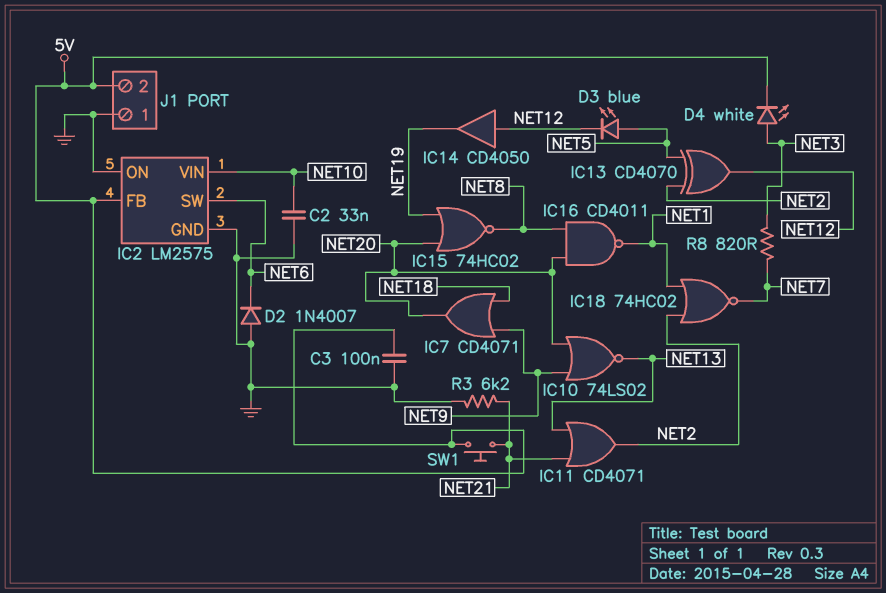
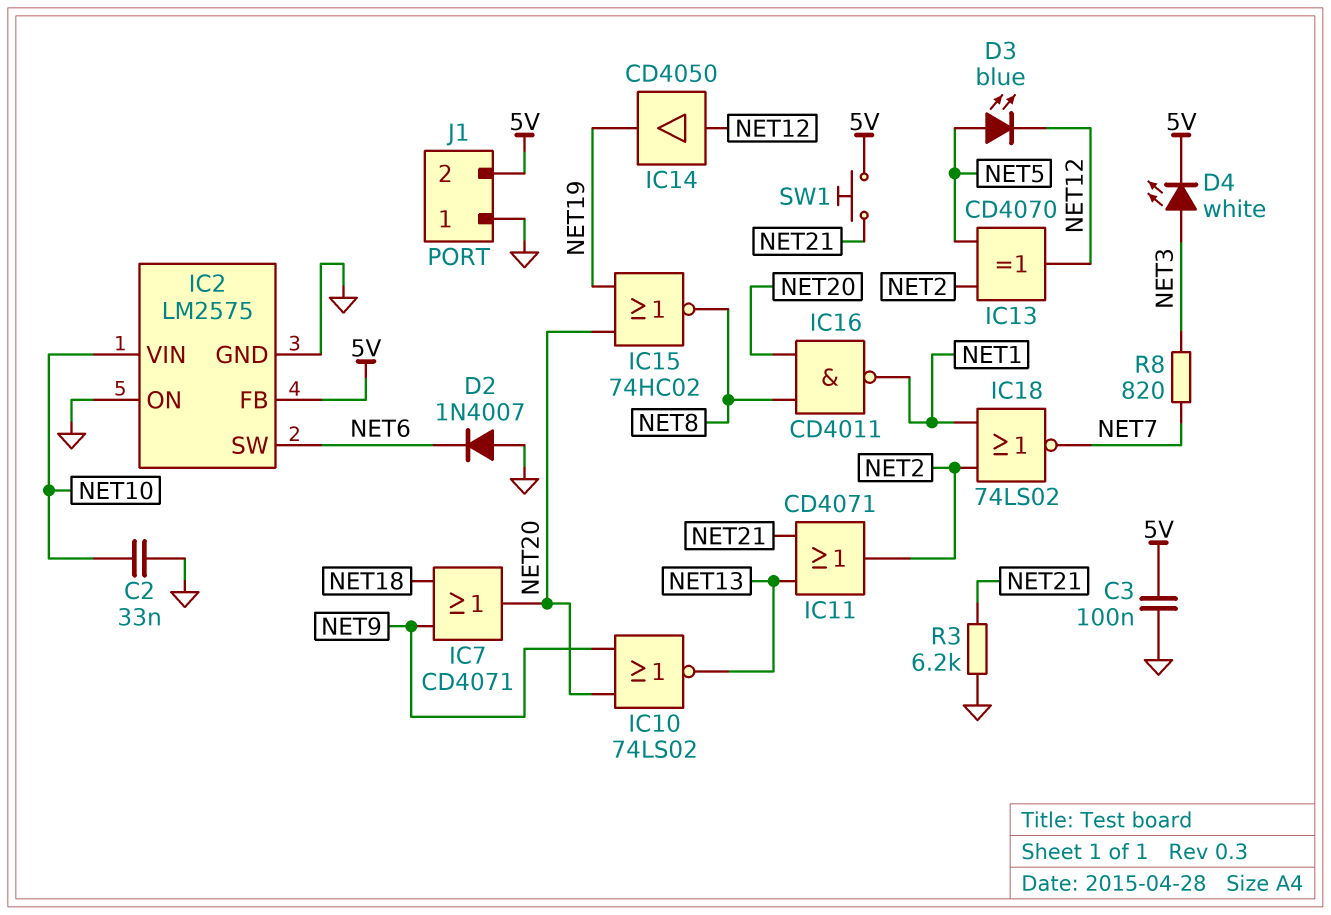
IC18: NOR 74HC02 (in NET1, in NET2, out NET7) -> NOR 74LS02 (in NET1, in NET2, out NET7)

